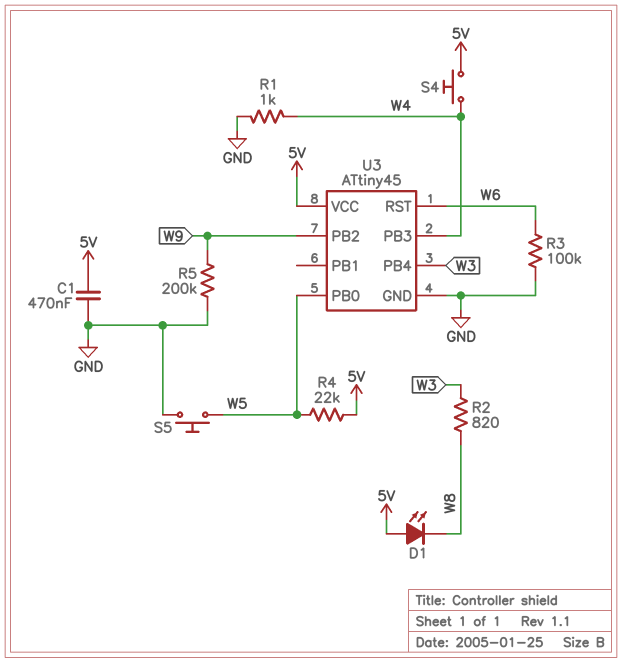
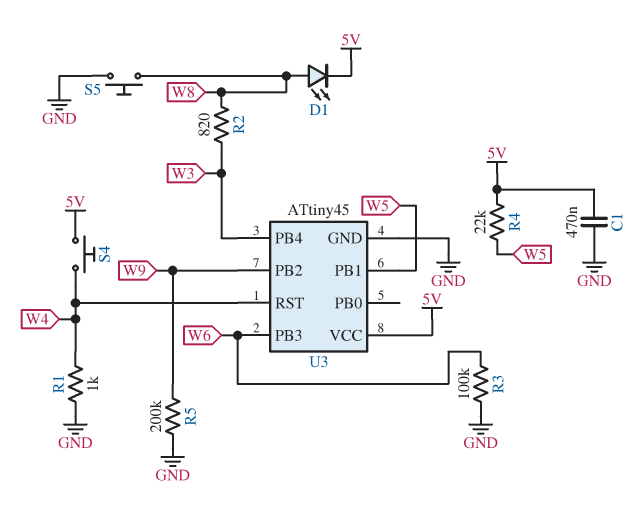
D1: LED (A 5V, K W8) -> LED (A W8, K 5V)
S5: button (GND, W5) -> button (GND, W8)
U3 pin PB0: W5 -> none
U3 pin PB1: none -> W5
U3 pin PB3: W4 -> W6
U3 pin RST: W6 -> W4

